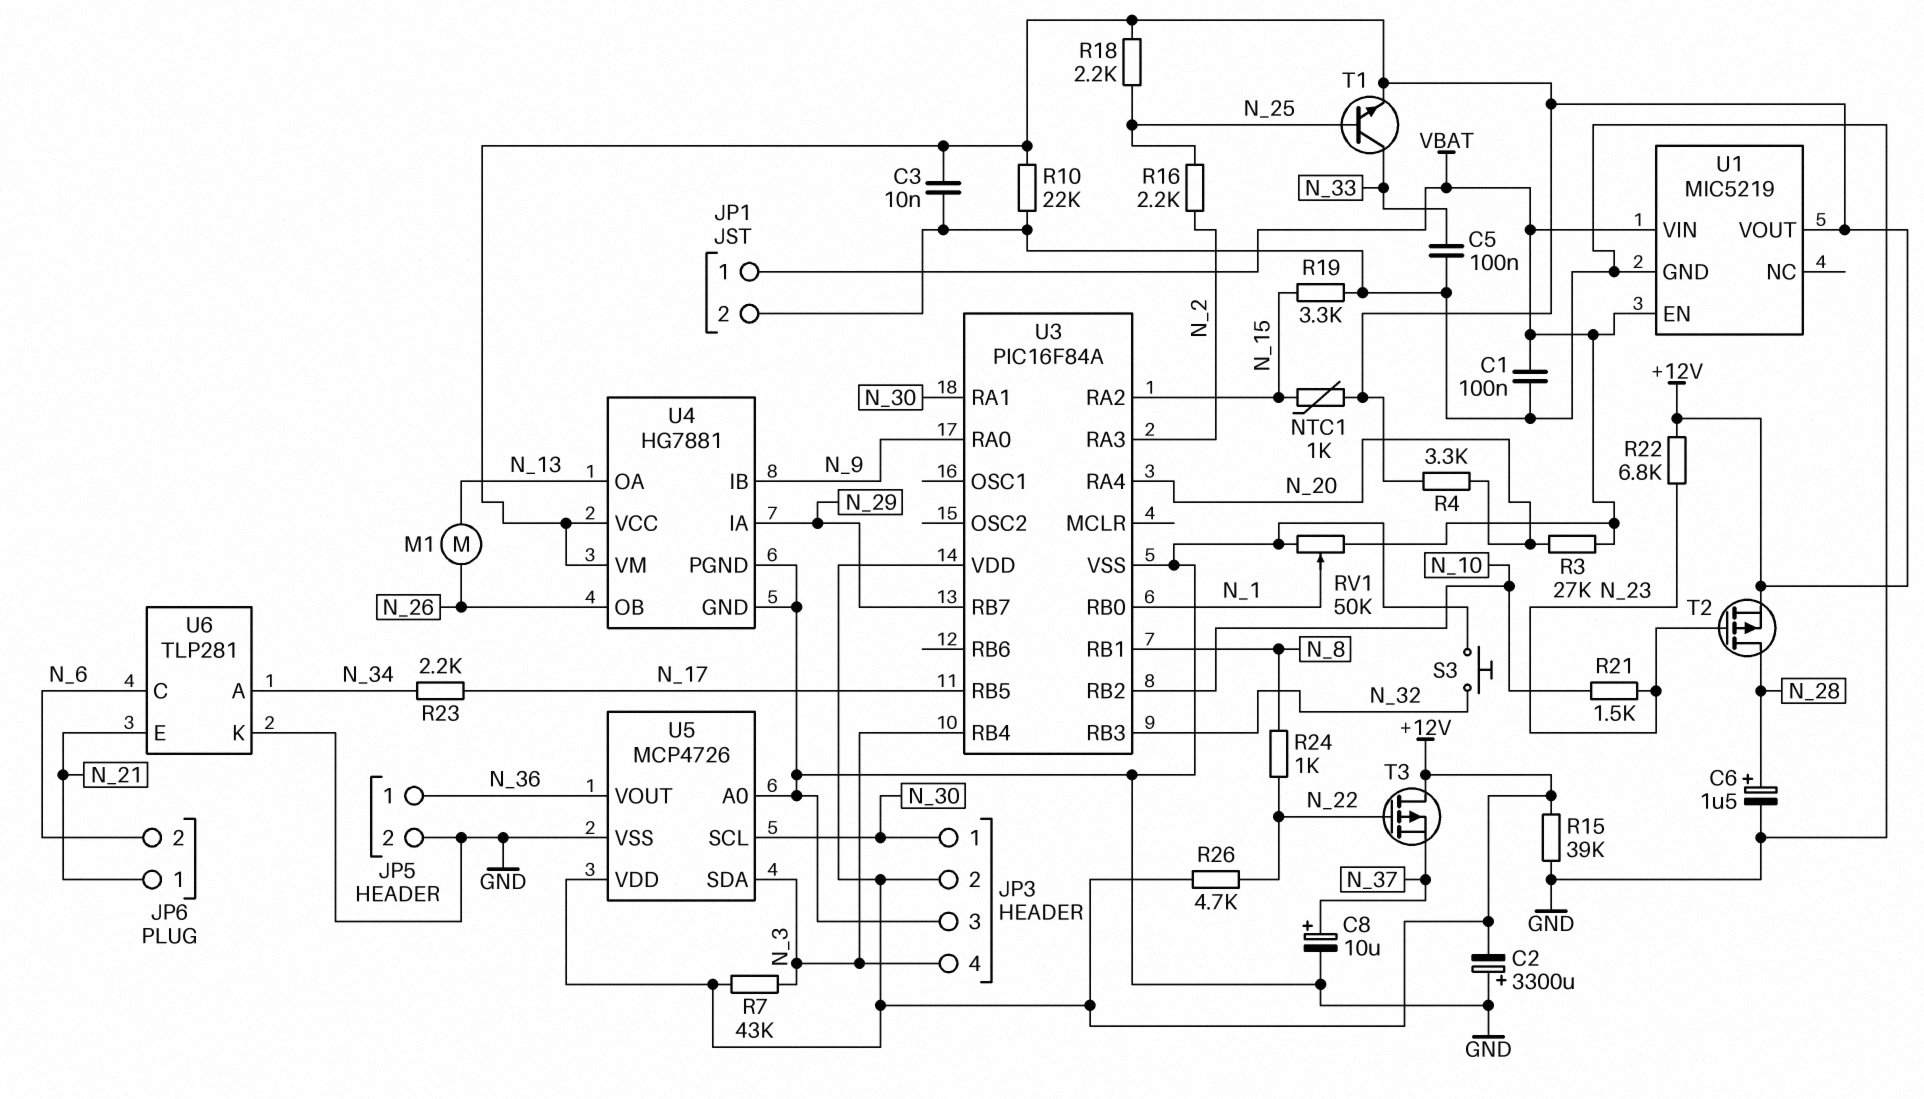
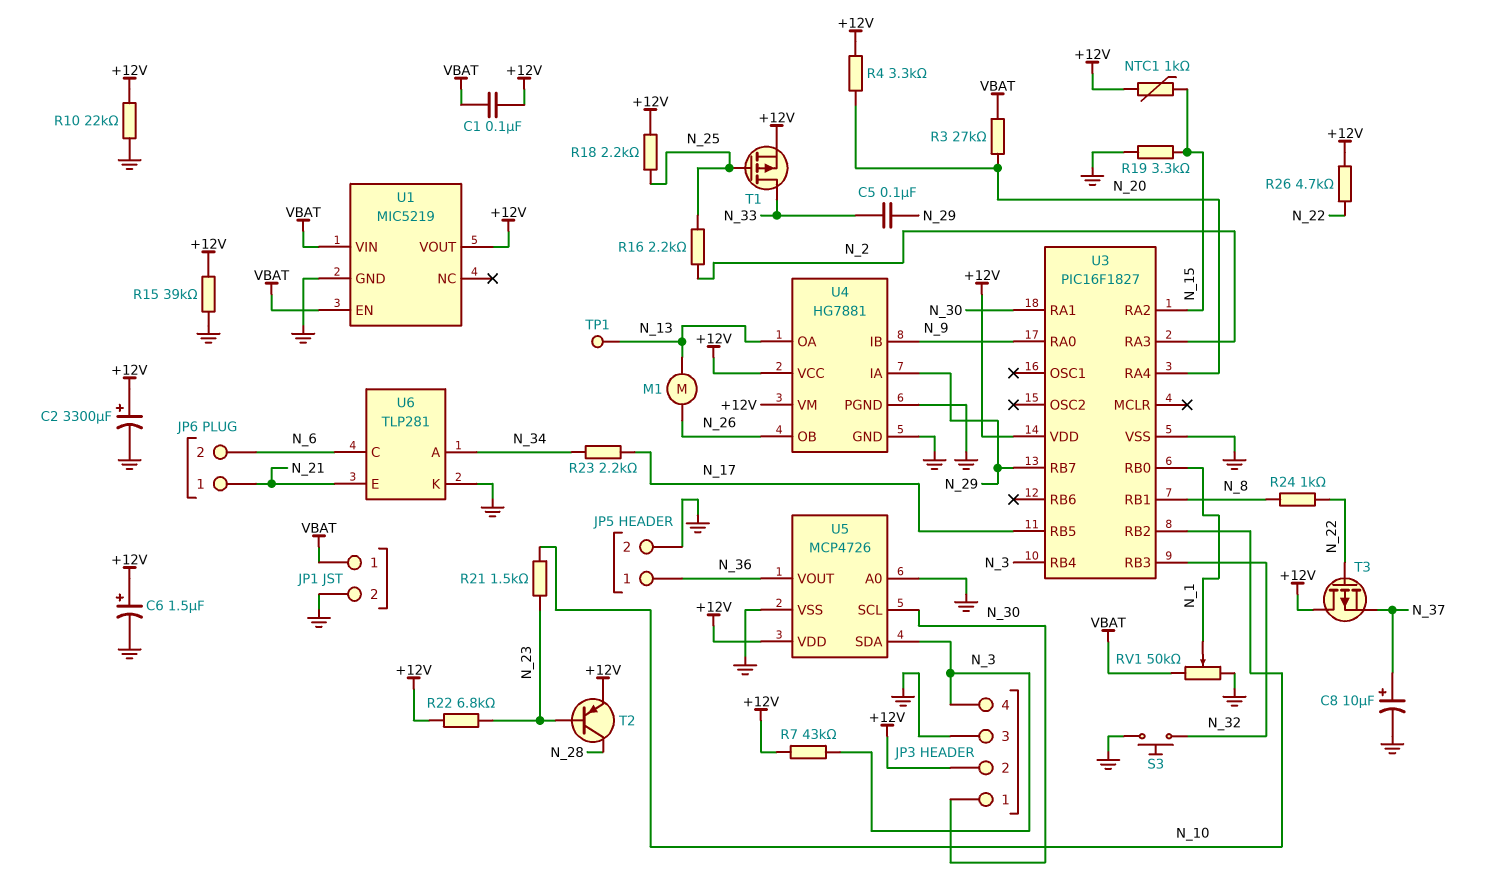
C1: 100nF (GND, VBAT) -> 100nF (+12V, VBAT)
C2: 3300uF (plus GND, minus +12V) -> 3300uF (plus +12V, minus GND)
C3: 10nF (+12V, GND) -> none
C5: 100nF (GND, N_33) -> 100nF (N_29, N_33)
C6: 1.5uF (plus N_28, minus GND) -> 1.5uF (plus +12V, minus GND)
T1: NPN (B N_25, C N_33, E +12V) -> PMOS (G N_25, D N_33, S +12V)
T2: PMOS (G N_23, D N_28, S +12V) -> PNP (B N_23, C N_28, E +12V)
TP1: none -> test point (N_13)
U3: PIC16F84A -> PIC16F1827

